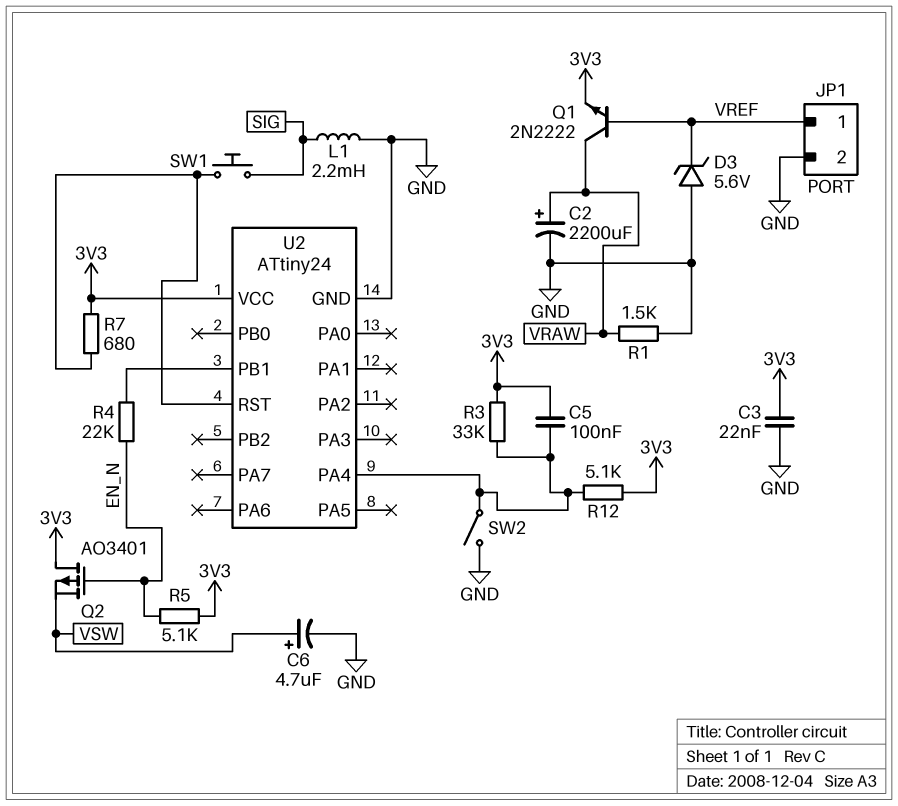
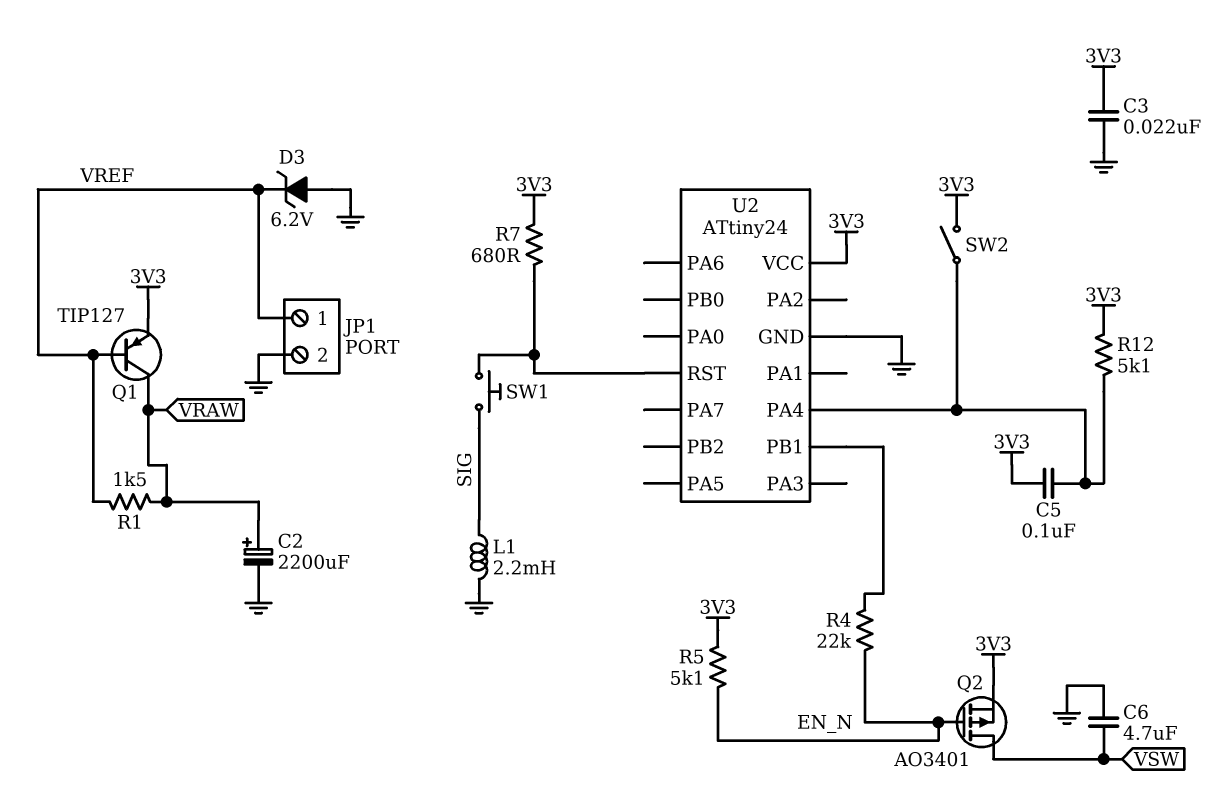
C6: 4.7uF (plus VSW, minus GND) -> 4.7uF (GND, VSW)
D3: zener 5.6V (A GND, K VREF) -> zener 6.2V (A GND, K VREF)
Q1: NPN 2N2222 (B VREF, C VRAW, E 3V3) -> PNP TIP127 (B VREF, C VRAW, E 3V3)
Q2: PMOS AO3401 (G EN_N, D 3V3, S VSW) -> PMOS AO3401 (G EN_N, D VSW, S 3V3)
R1: 1.5k (GND, VRAW) -> 1.5k (VRAW, VREF)
R3: 33k (3V3, U2/PA4) -> none
SW2: switch (GND, U2/PA4) -> switch (3V3, U2/PA4)

